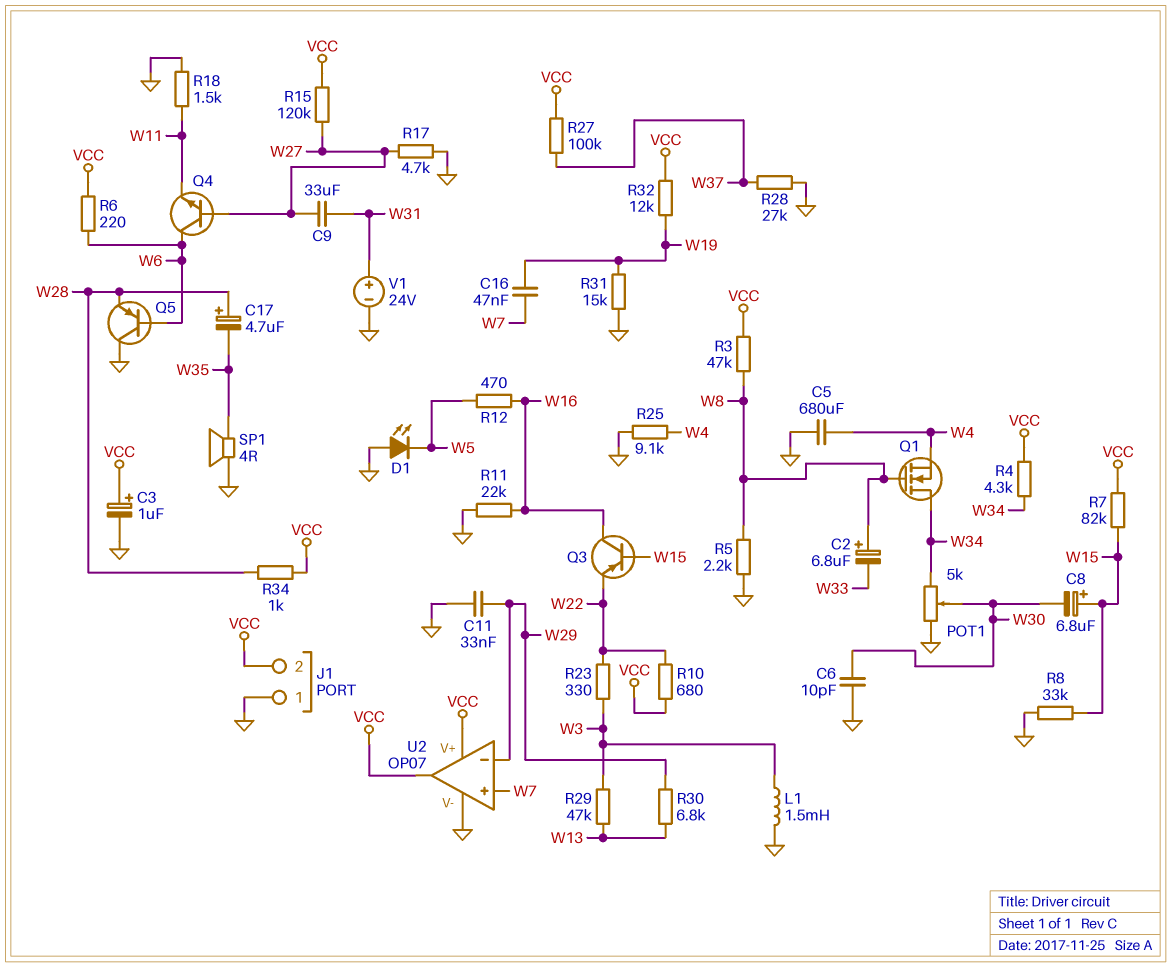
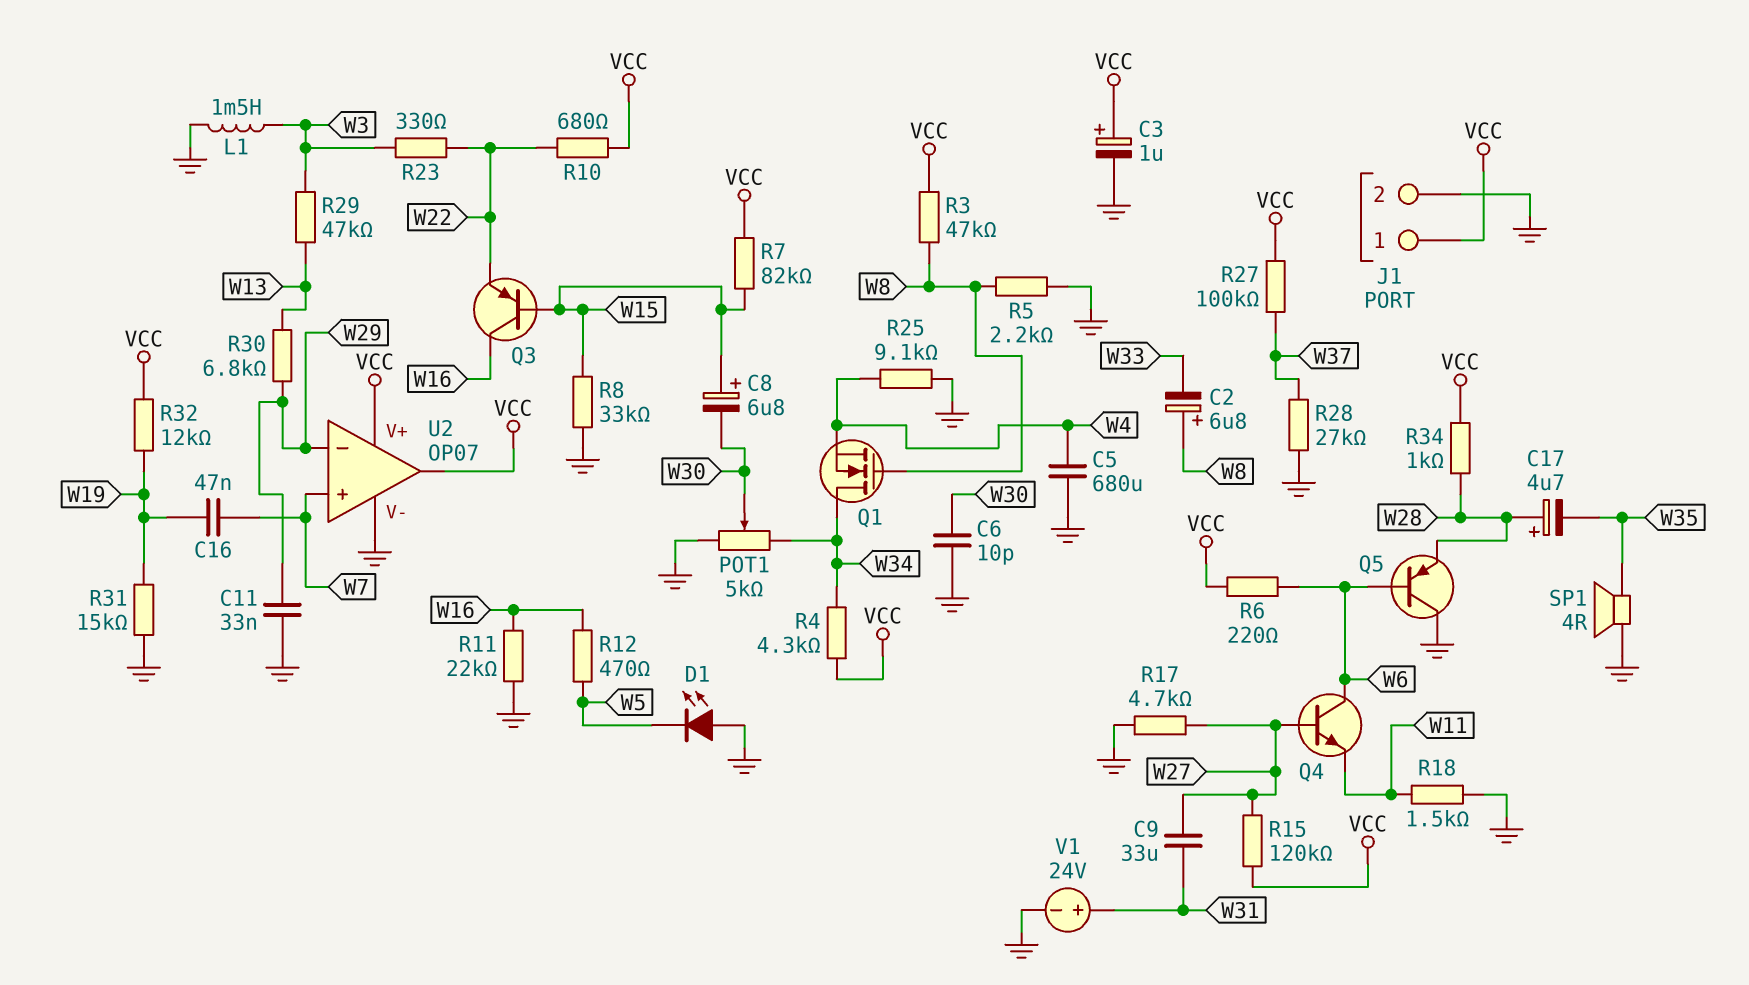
J1 pin 1: GND -> VCC
J1 pin 2: VCC -> GND

